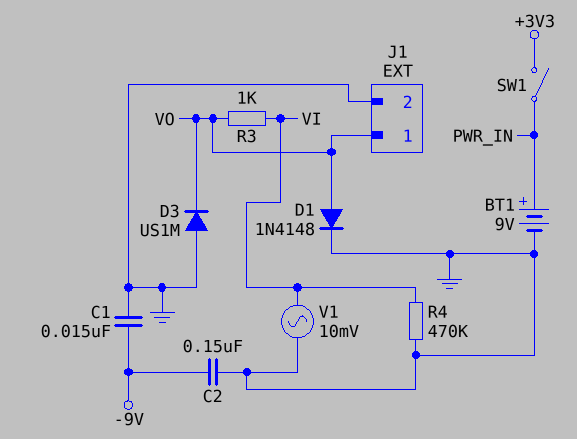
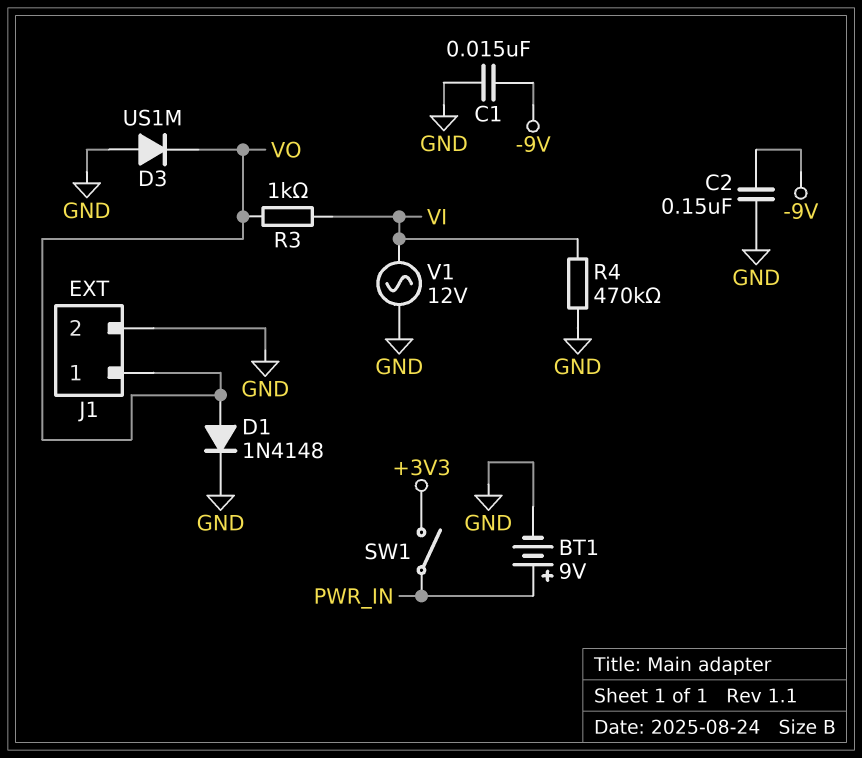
V1: AC 10mV (GND, VI) -> AC 12V (GND, VI)

